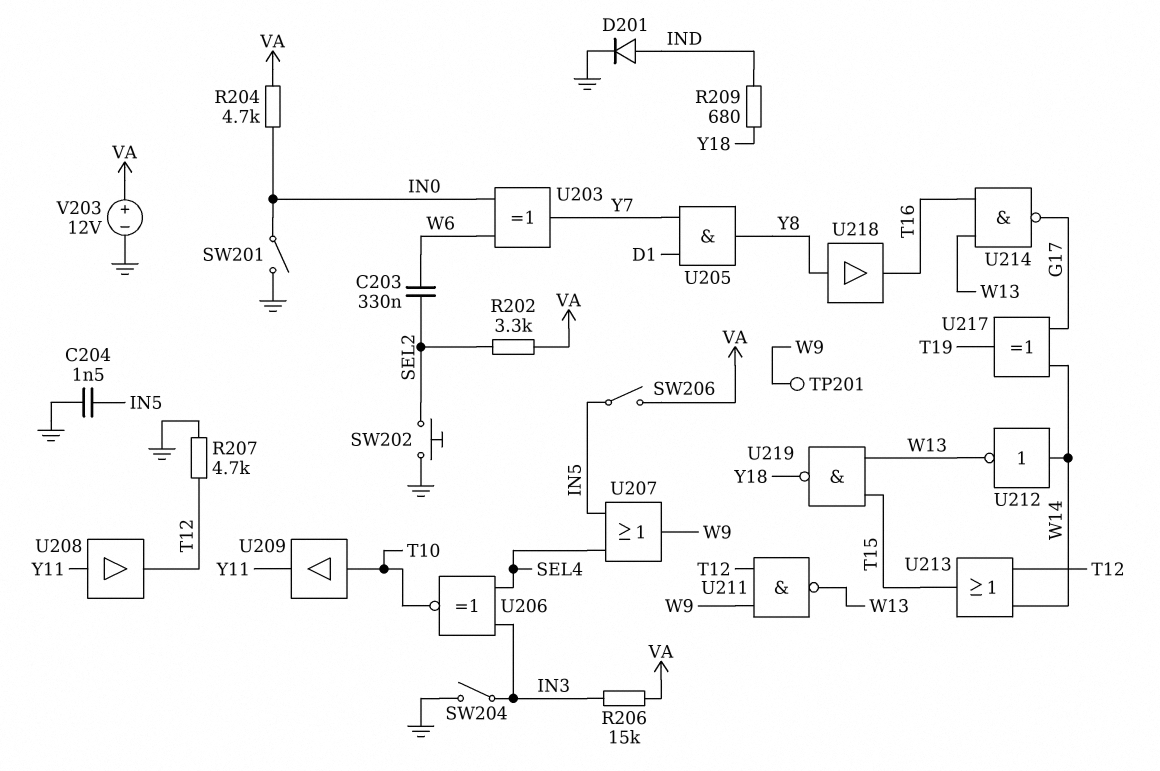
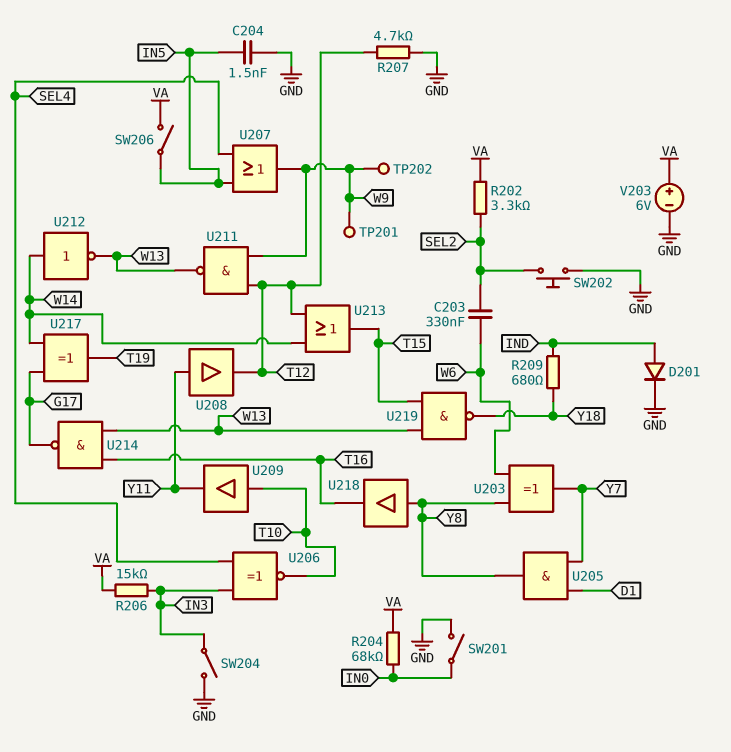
R204: 4.7k (IN0, VA) -> 68k (IN0, VA)
TP202: none -> test point (W9)
U203: XOR (in IN0, in W6, out Y7) -> XOR (in W6, in Y8, out Y7)
V203: 12V (plus VA, minus GND) -> 6V (plus VA, minus GND)

